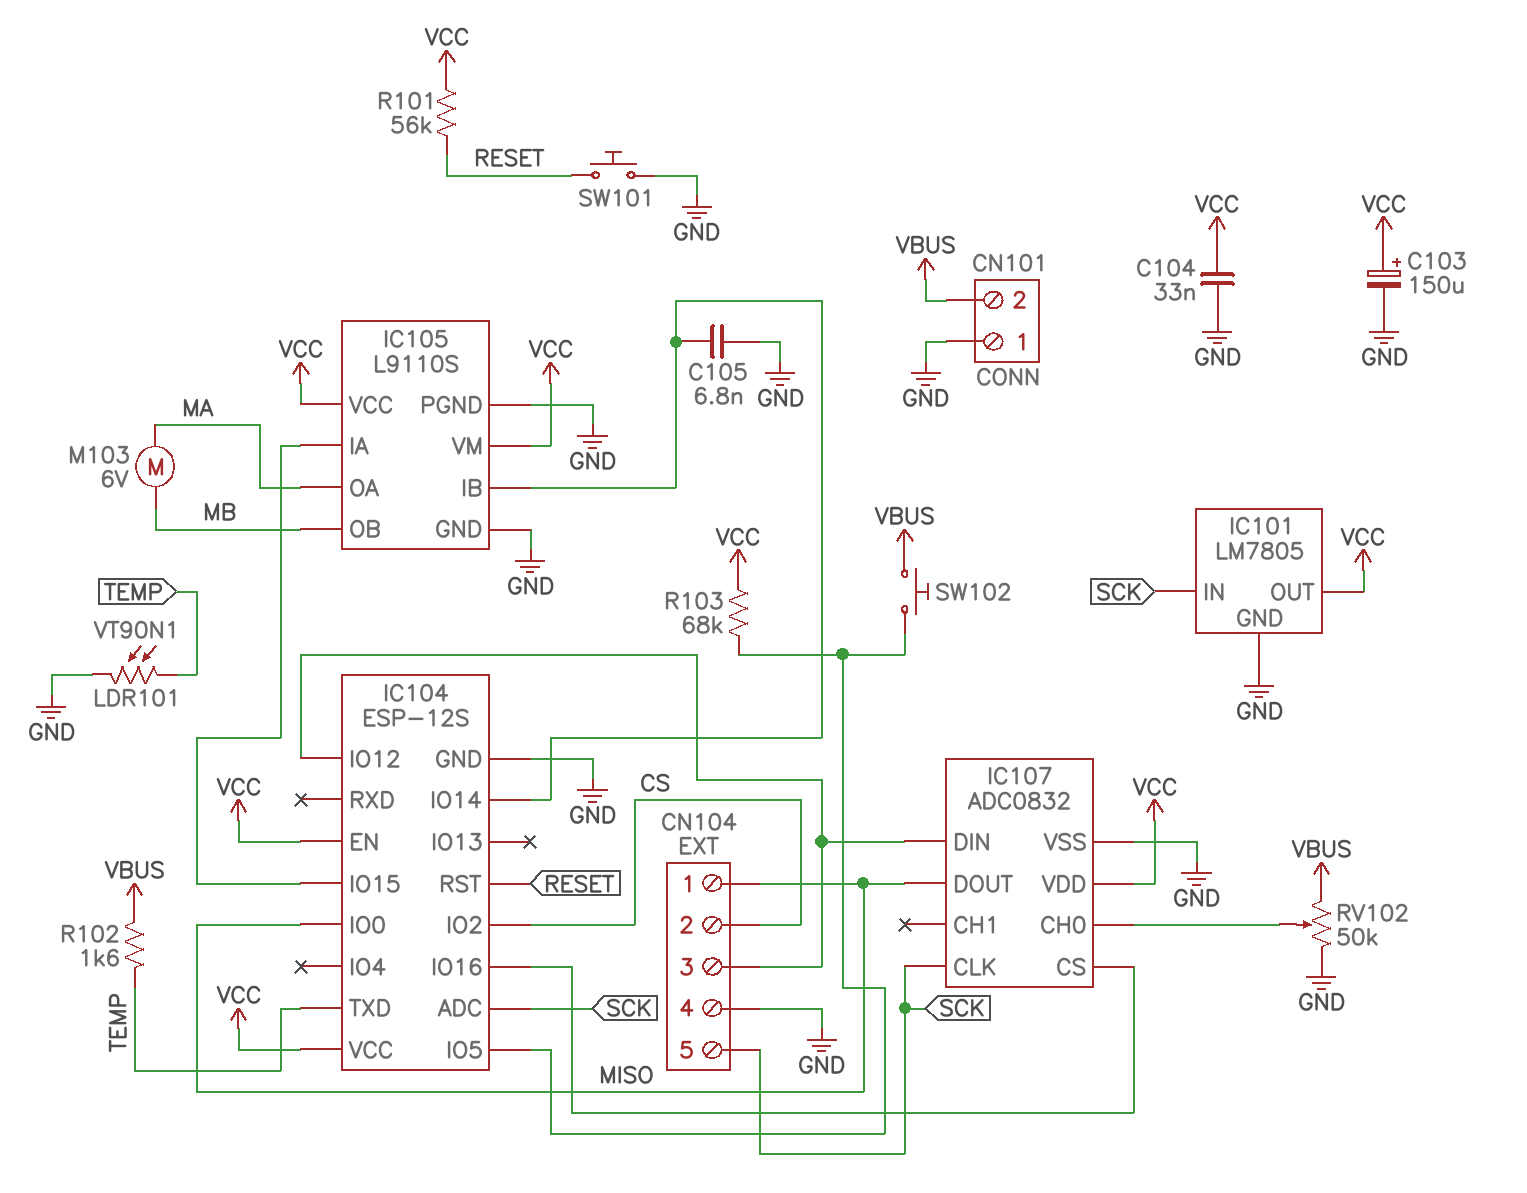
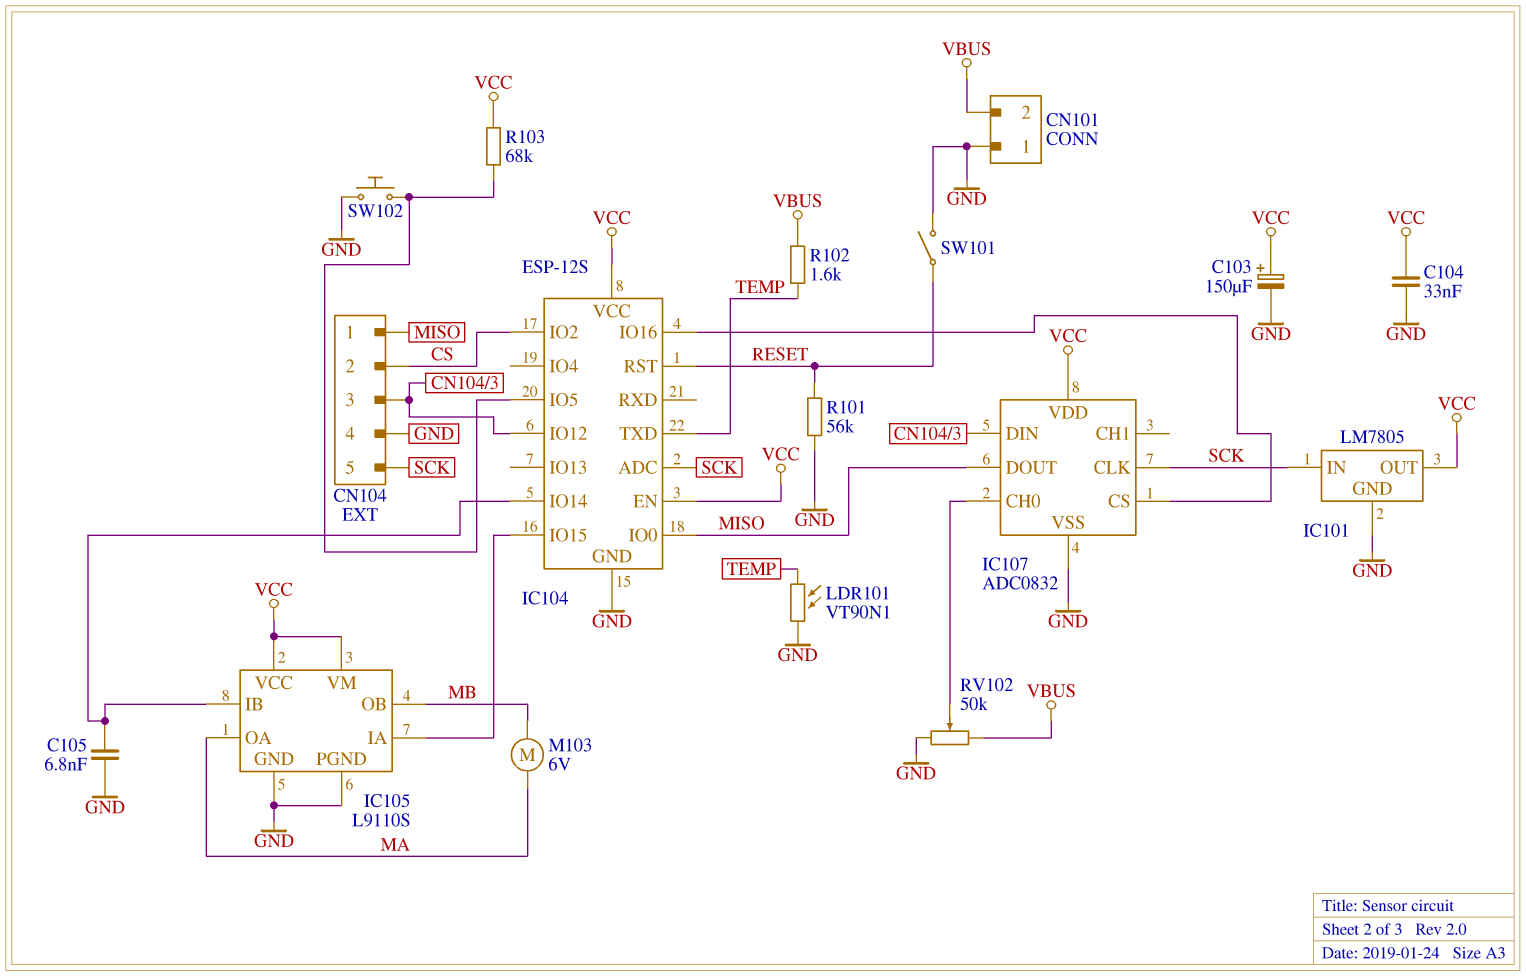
R101: 56k (RESET, VCC) -> 56k (GND, RESET)
SW101: button (GND, RESET) -> switch (GND, RESET)
SW102: button (IC104/IO5, VBUS) -> button (GND, IC104/IO5)

